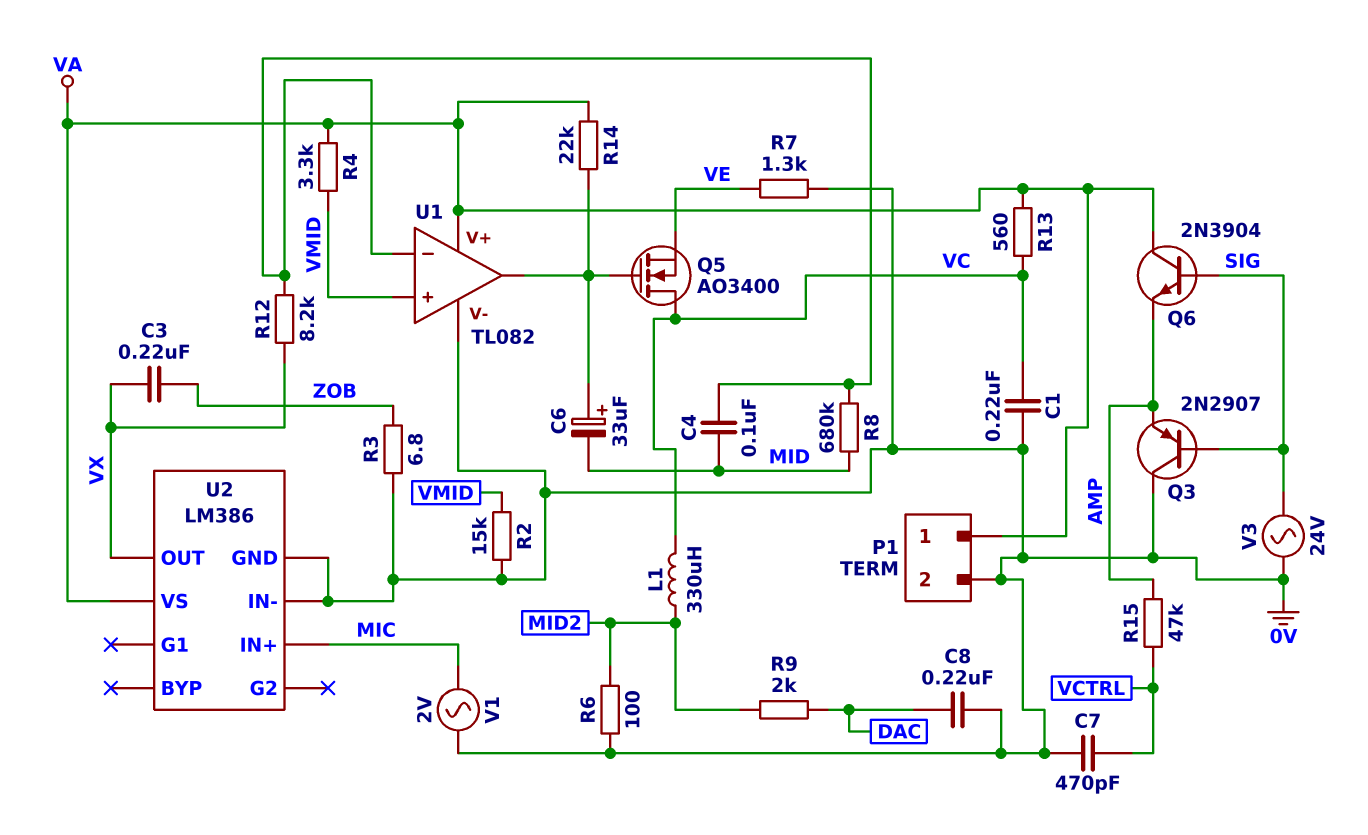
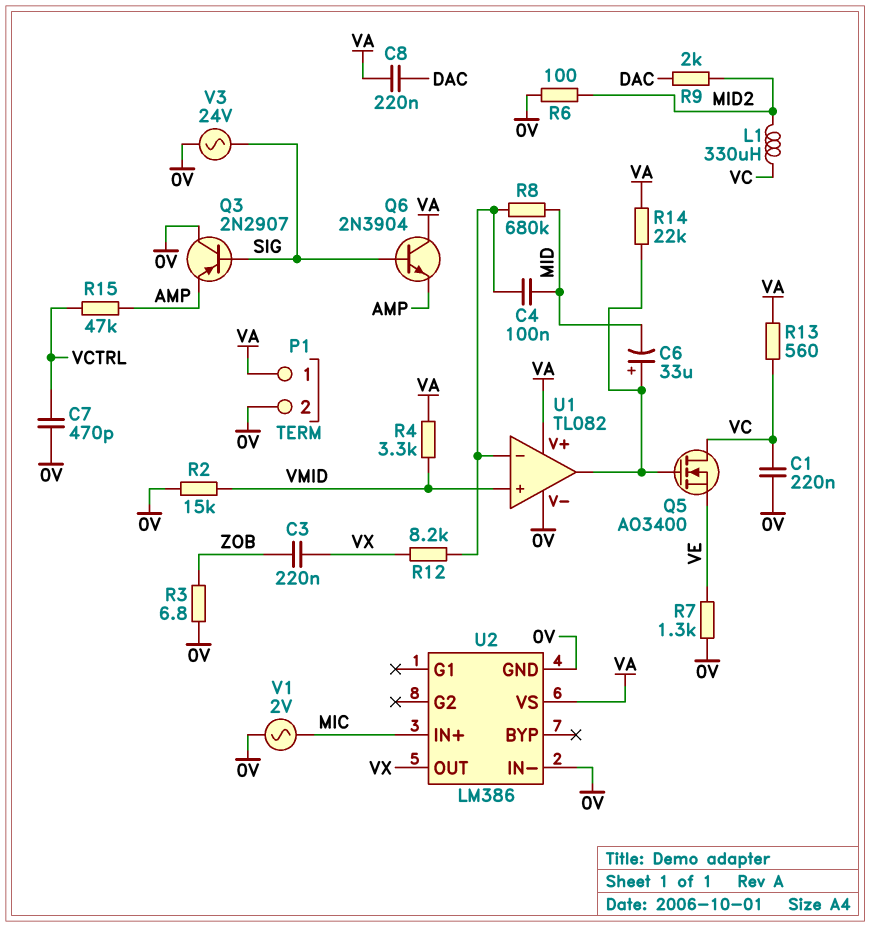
C8: 220nF (0V, DAC) -> 220nF (DAC, VA)

